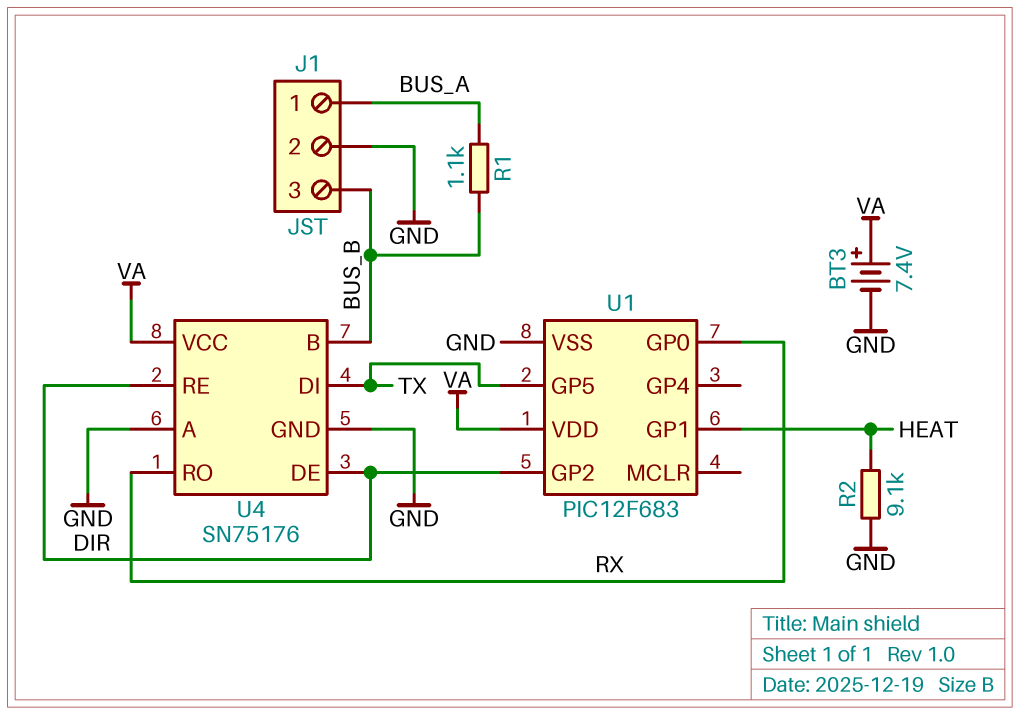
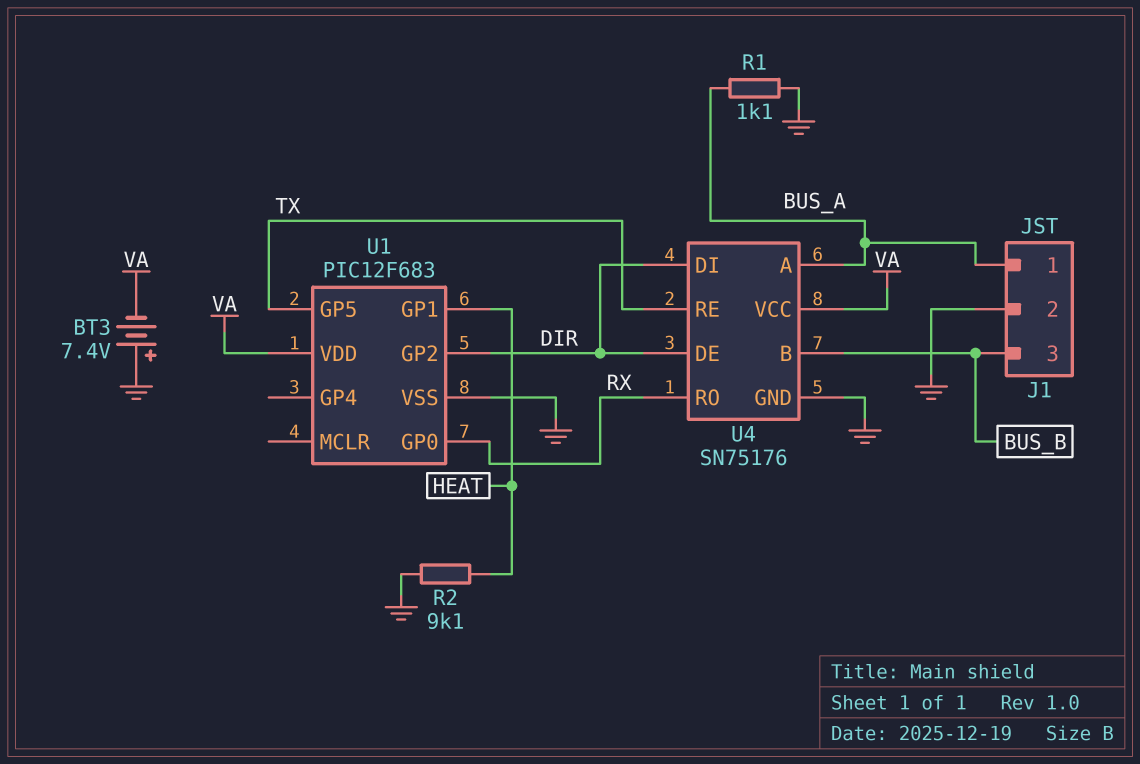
BT3: 7.4V (plus VA, minus GND) -> 7.4V (plus GND, minus VA)
R1: 1.1k (BUS_A, BUS_B) -> 1.1k (BUS_A, GND)
U4 pin A: GND -> BUS_A
U4 pin DI: TX -> DIR
U4 pin RE: DIR -> TX

